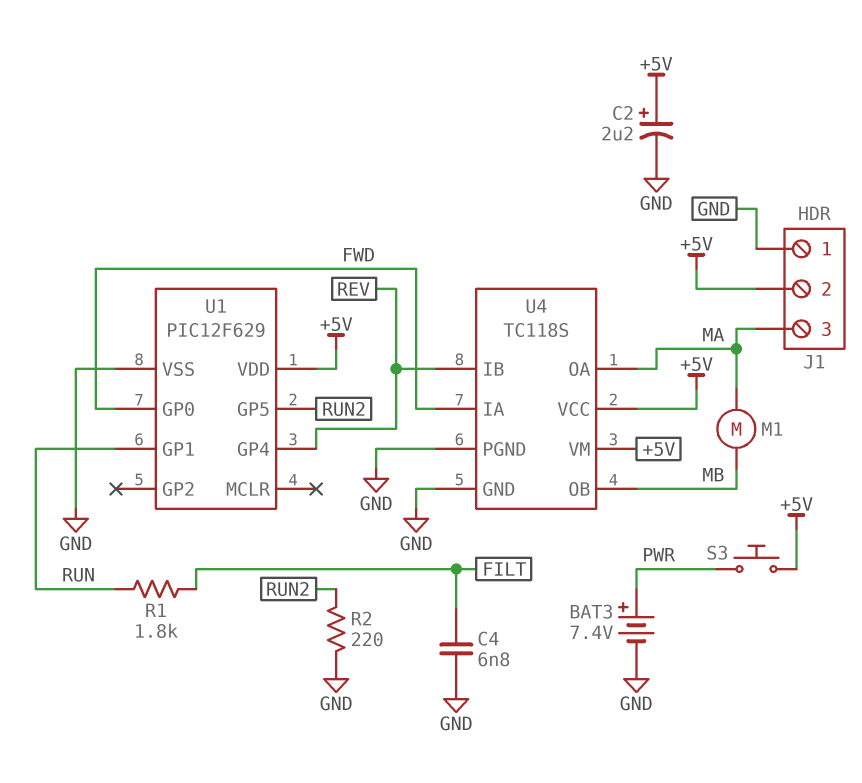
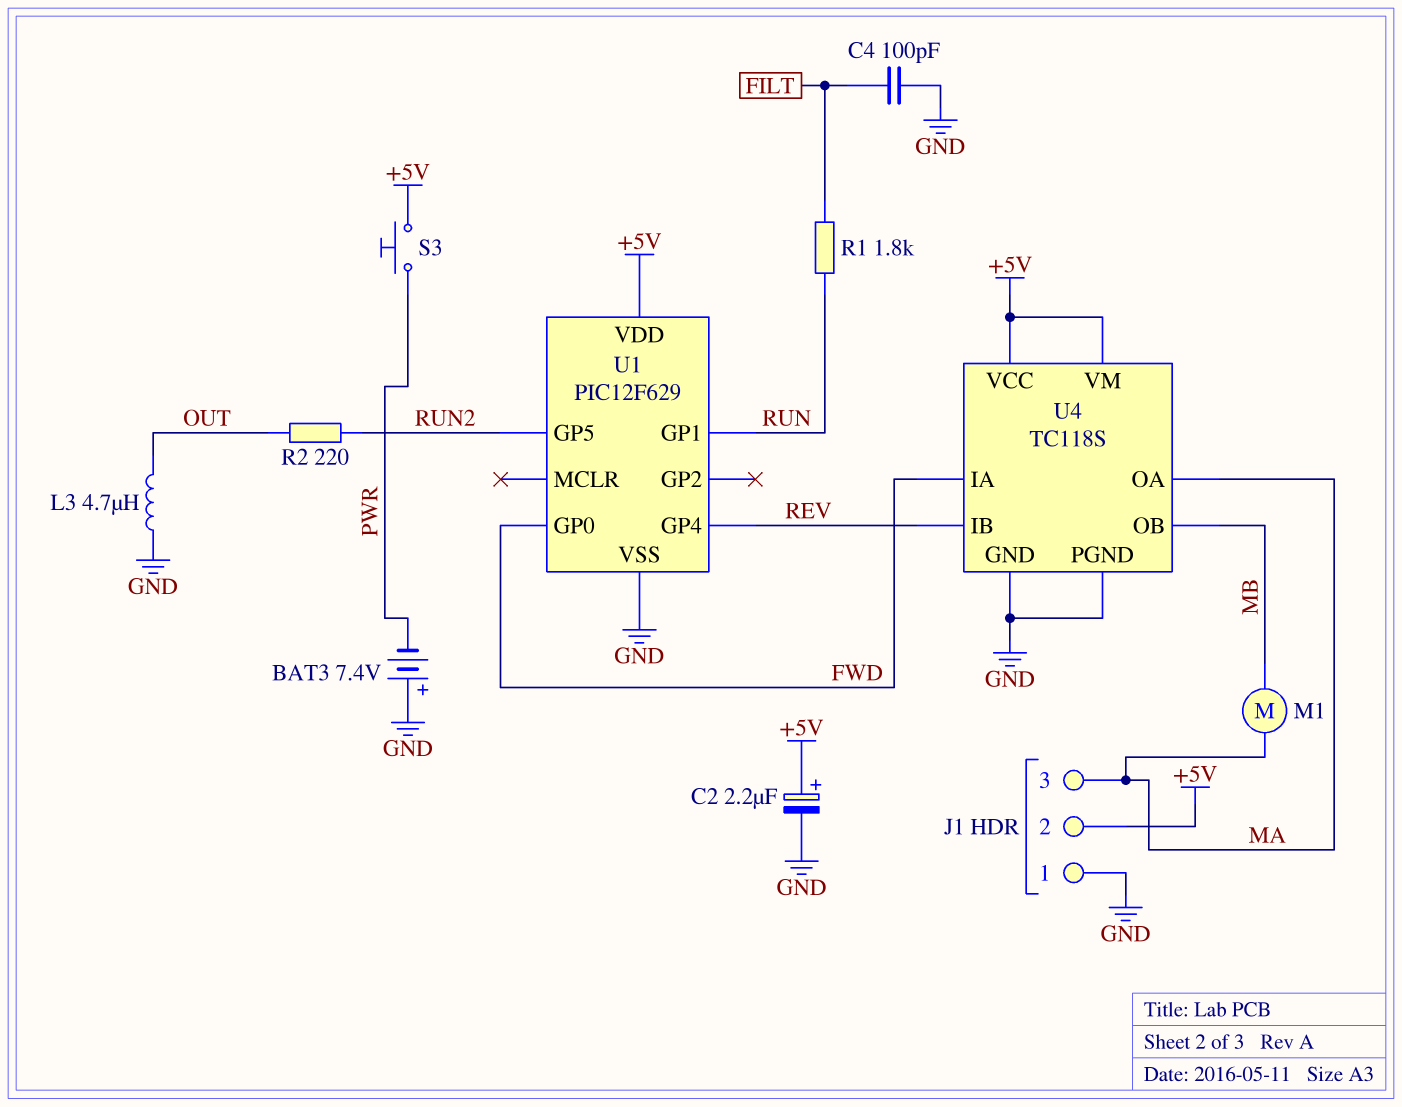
BAT3: 7.4V (plus PWR, minus GND) -> 7.4V (plus GND, minus PWR)
C4: 6.8nF (FILT, GND) -> 100pF (FILT, GND)
L3: none -> 4.7uH (GND, OUT)
R2: 220 (GND, RUN2) -> 220 (OUT, RUN2)

